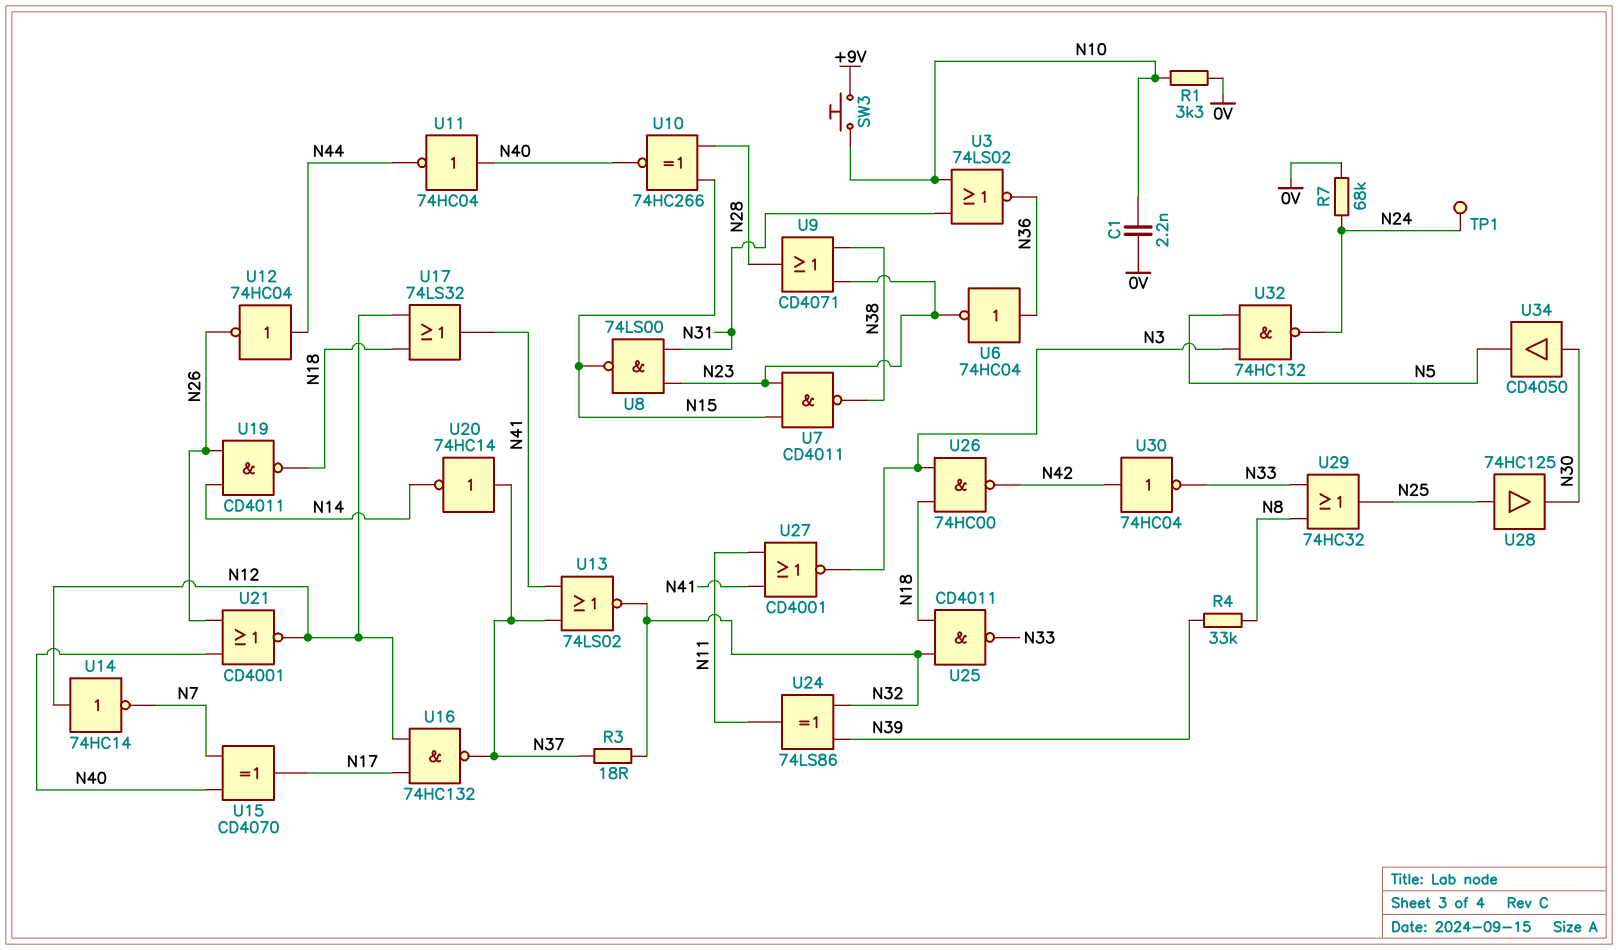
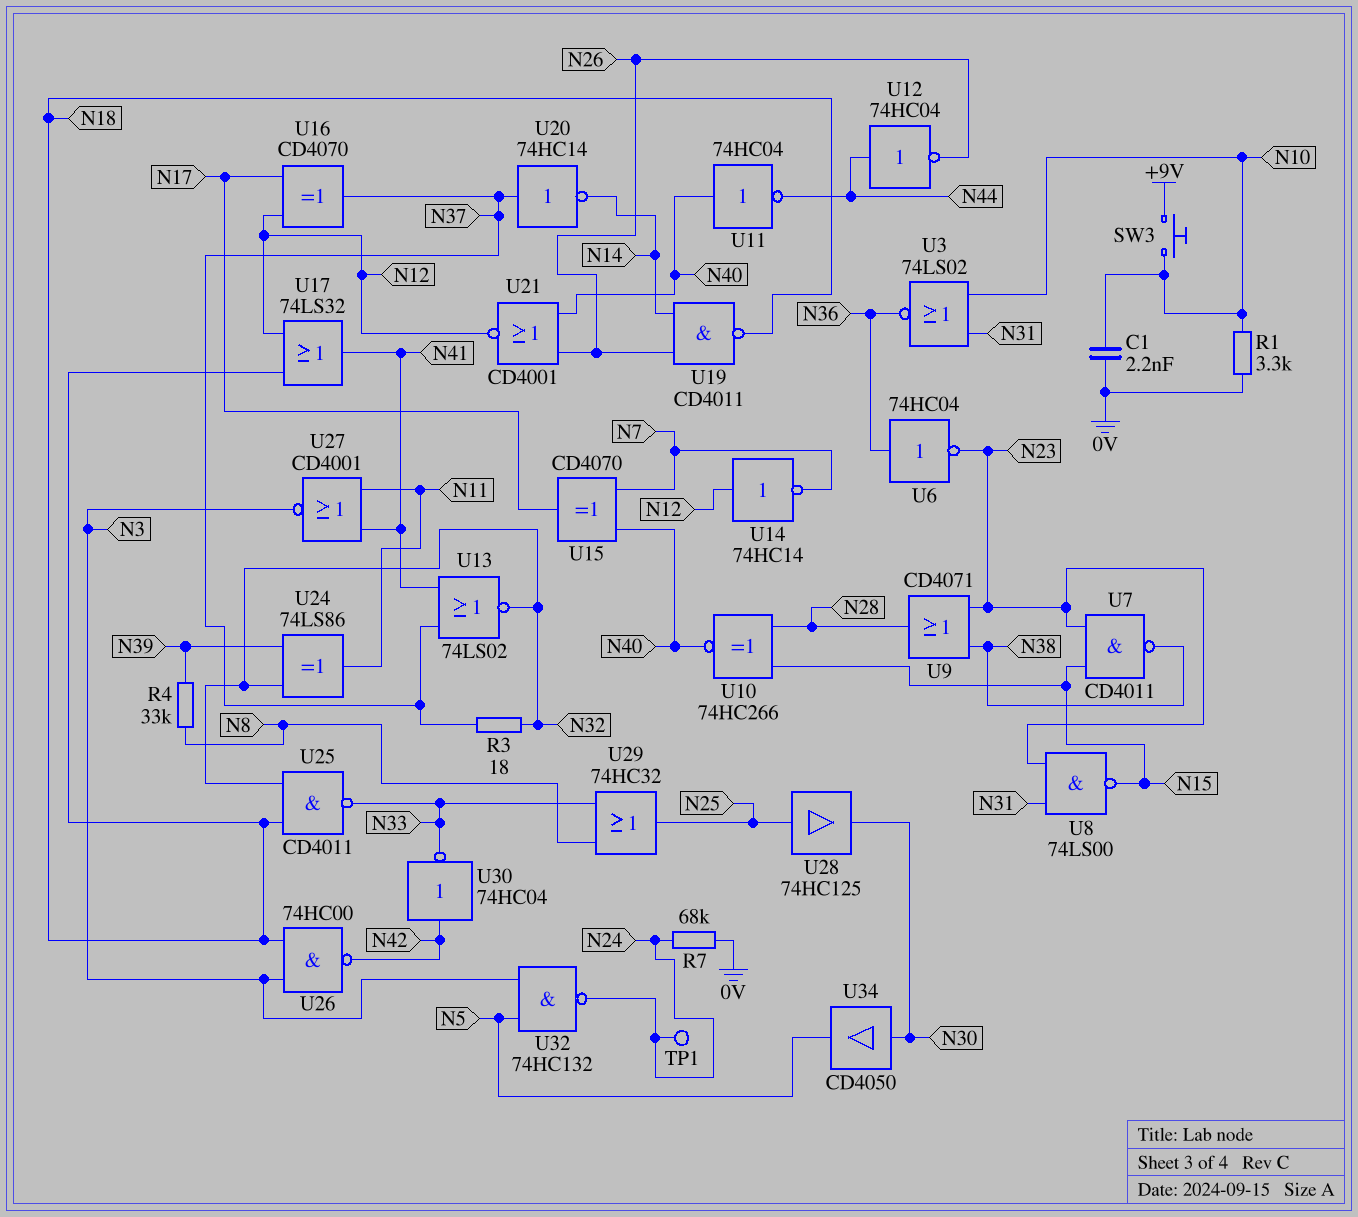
U16: NAND 74HC132 (in N12, in N17, out N37) -> XOR CD4070 (in N12, in N17, out N37)

